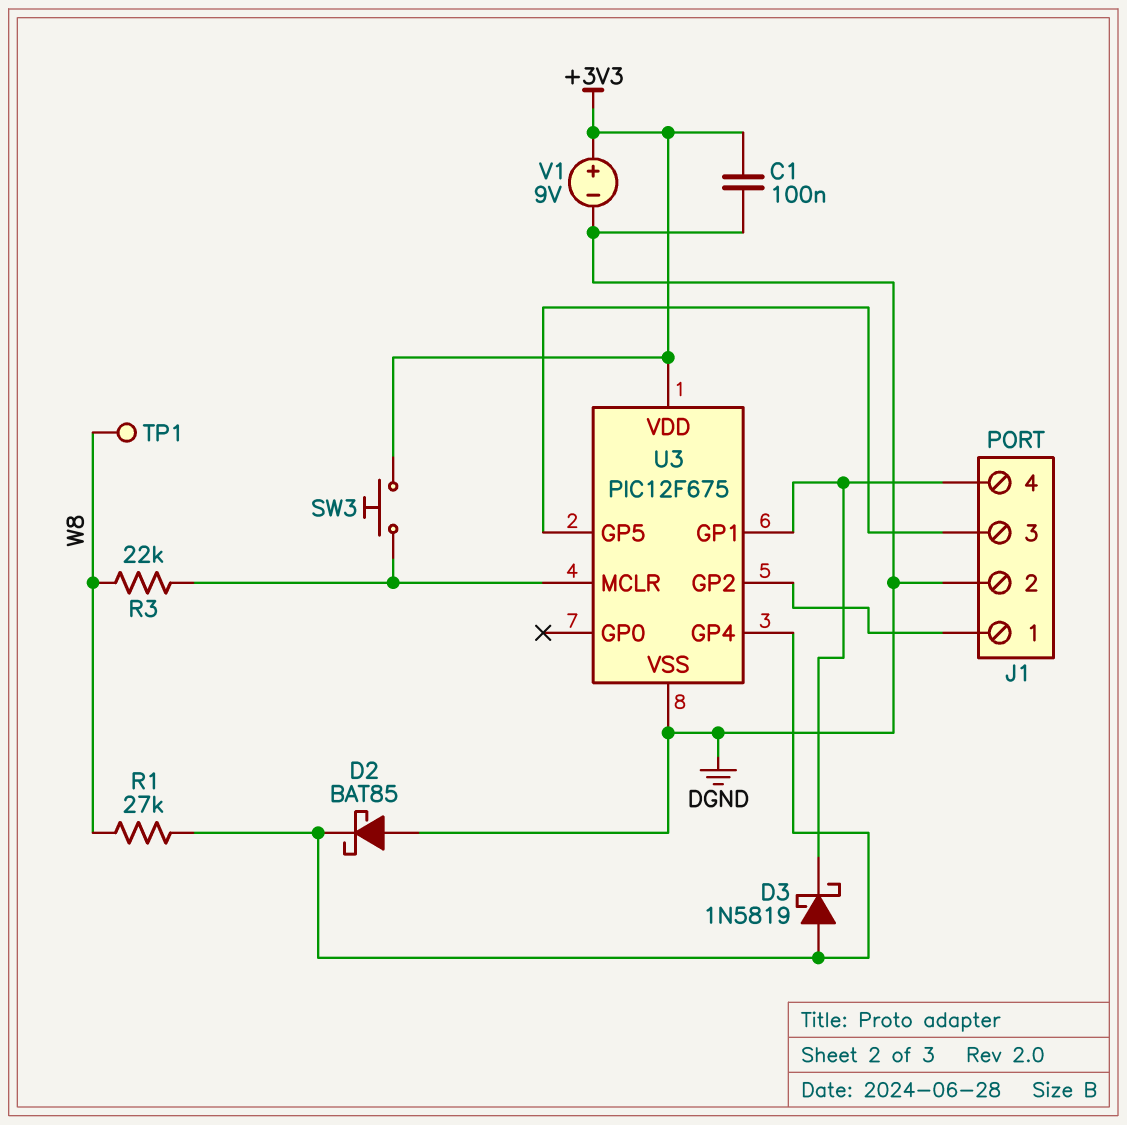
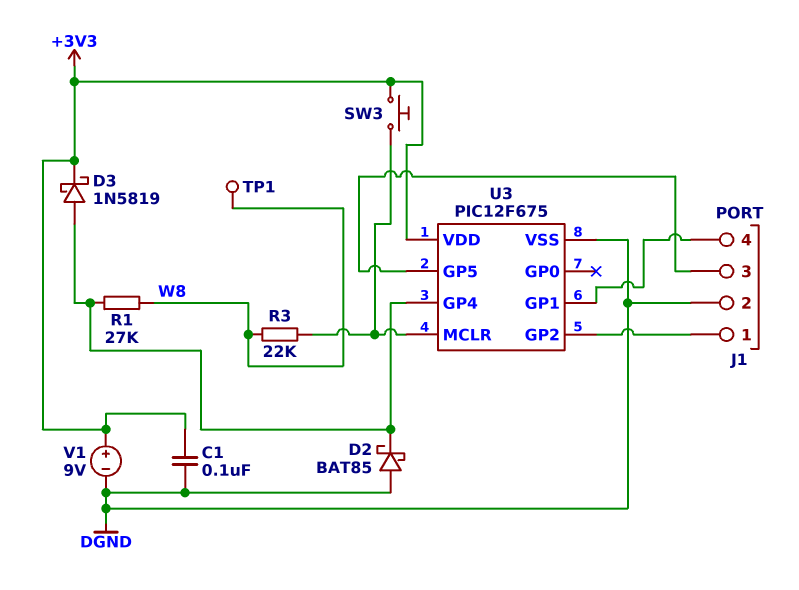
D3: schottky 1N5819 (A U3/GP4, K J1/4) -> schottky 1N5819 (A U3/GP4, K +3V3)

